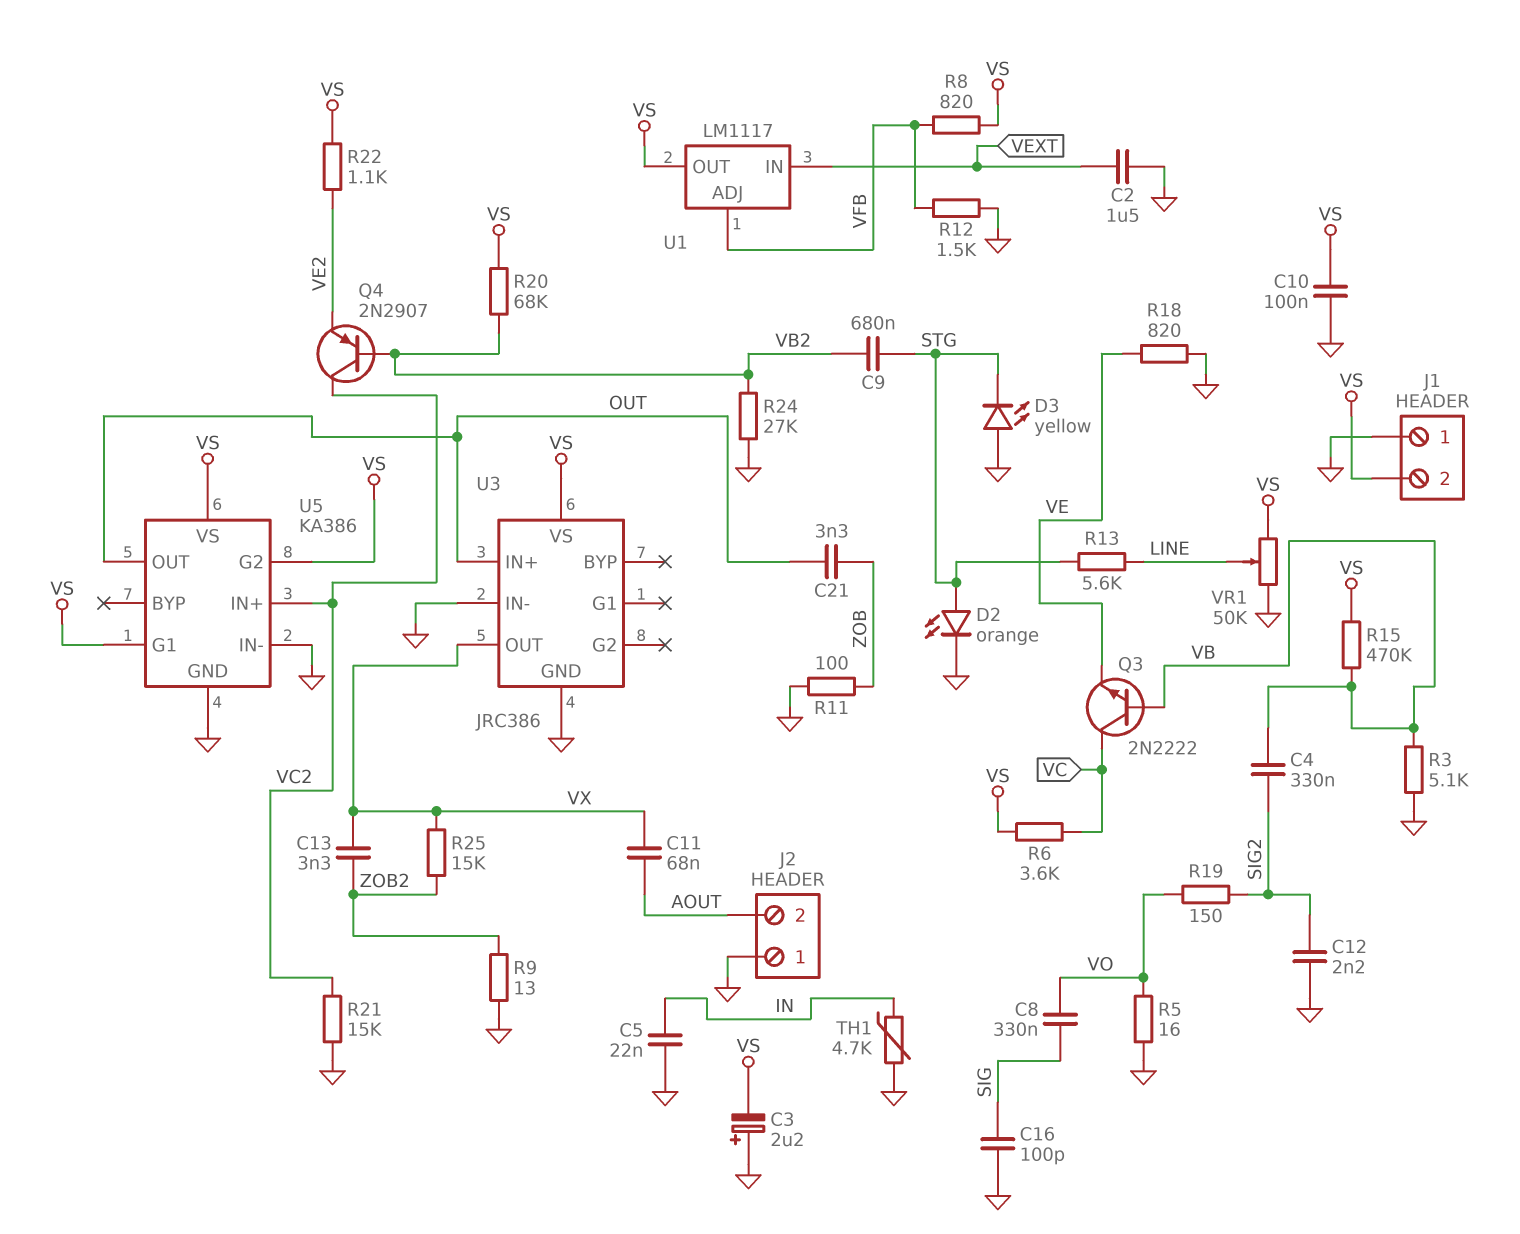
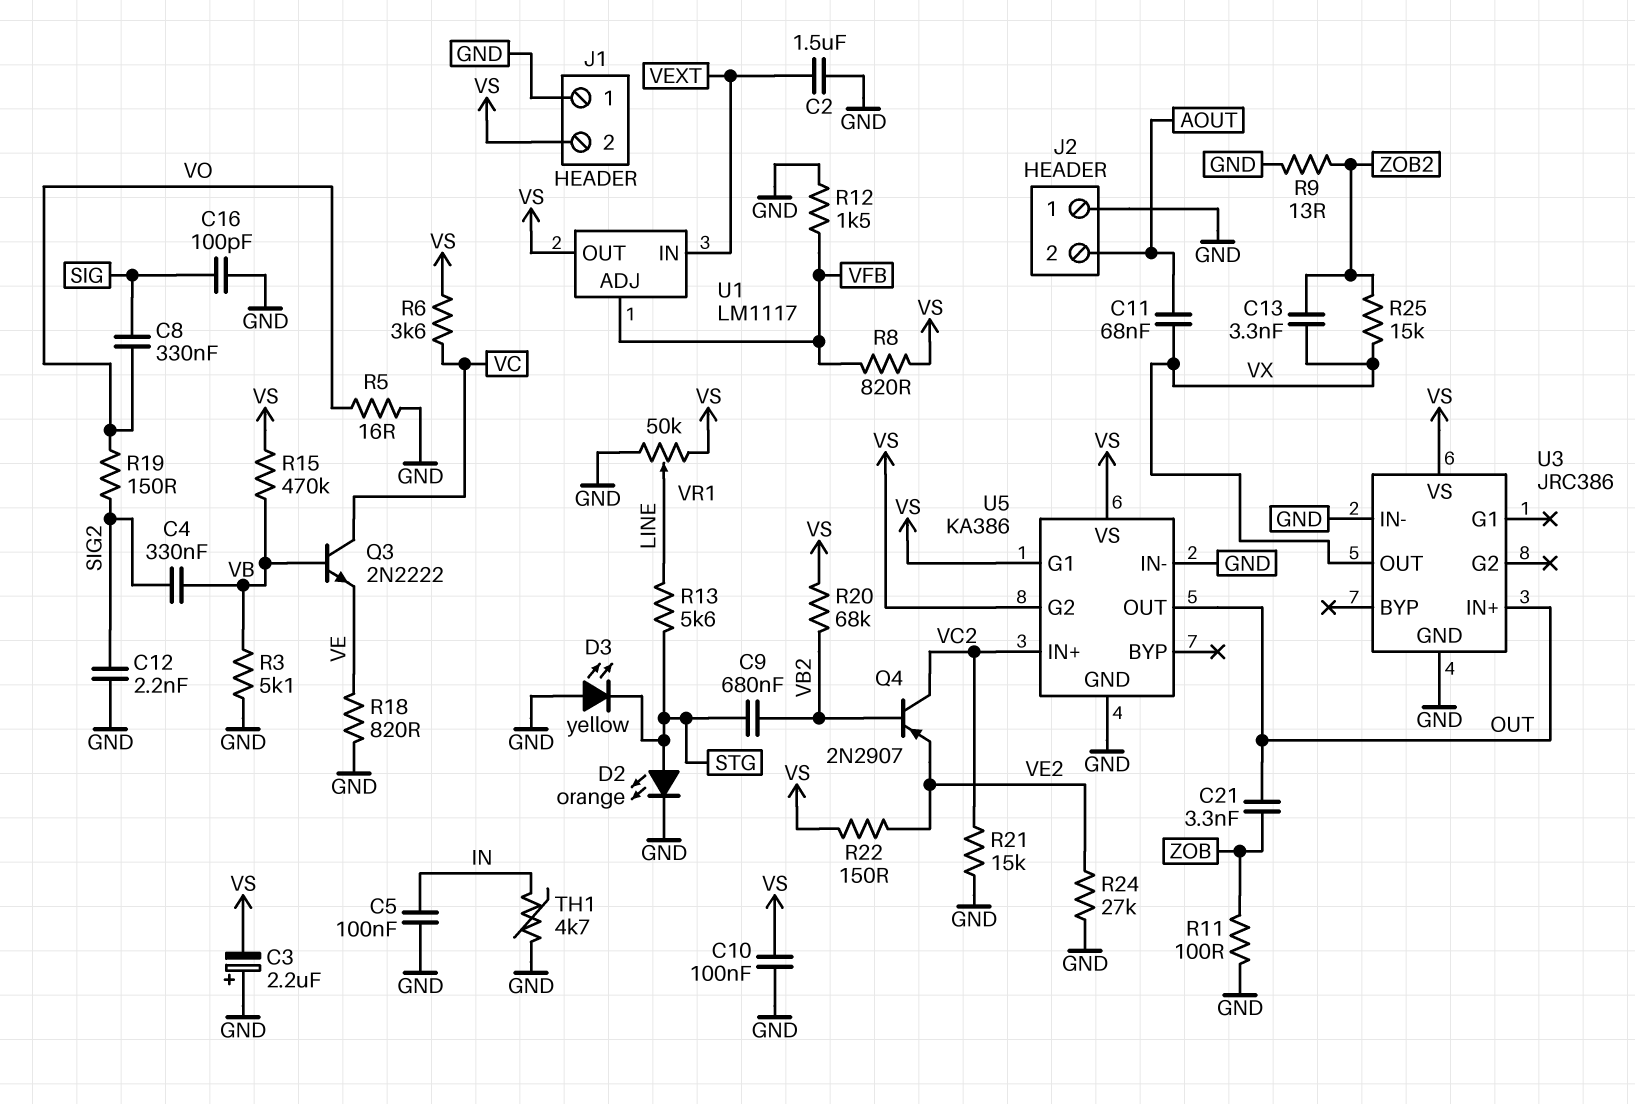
C5: 22nF (GND, IN) -> 100nF (GND, IN)
R22: 1.1k (VE2, VS) -> 150 (VE2, VS)
R24: 27k (GND, VB2) -> 27k (GND, VE2)

